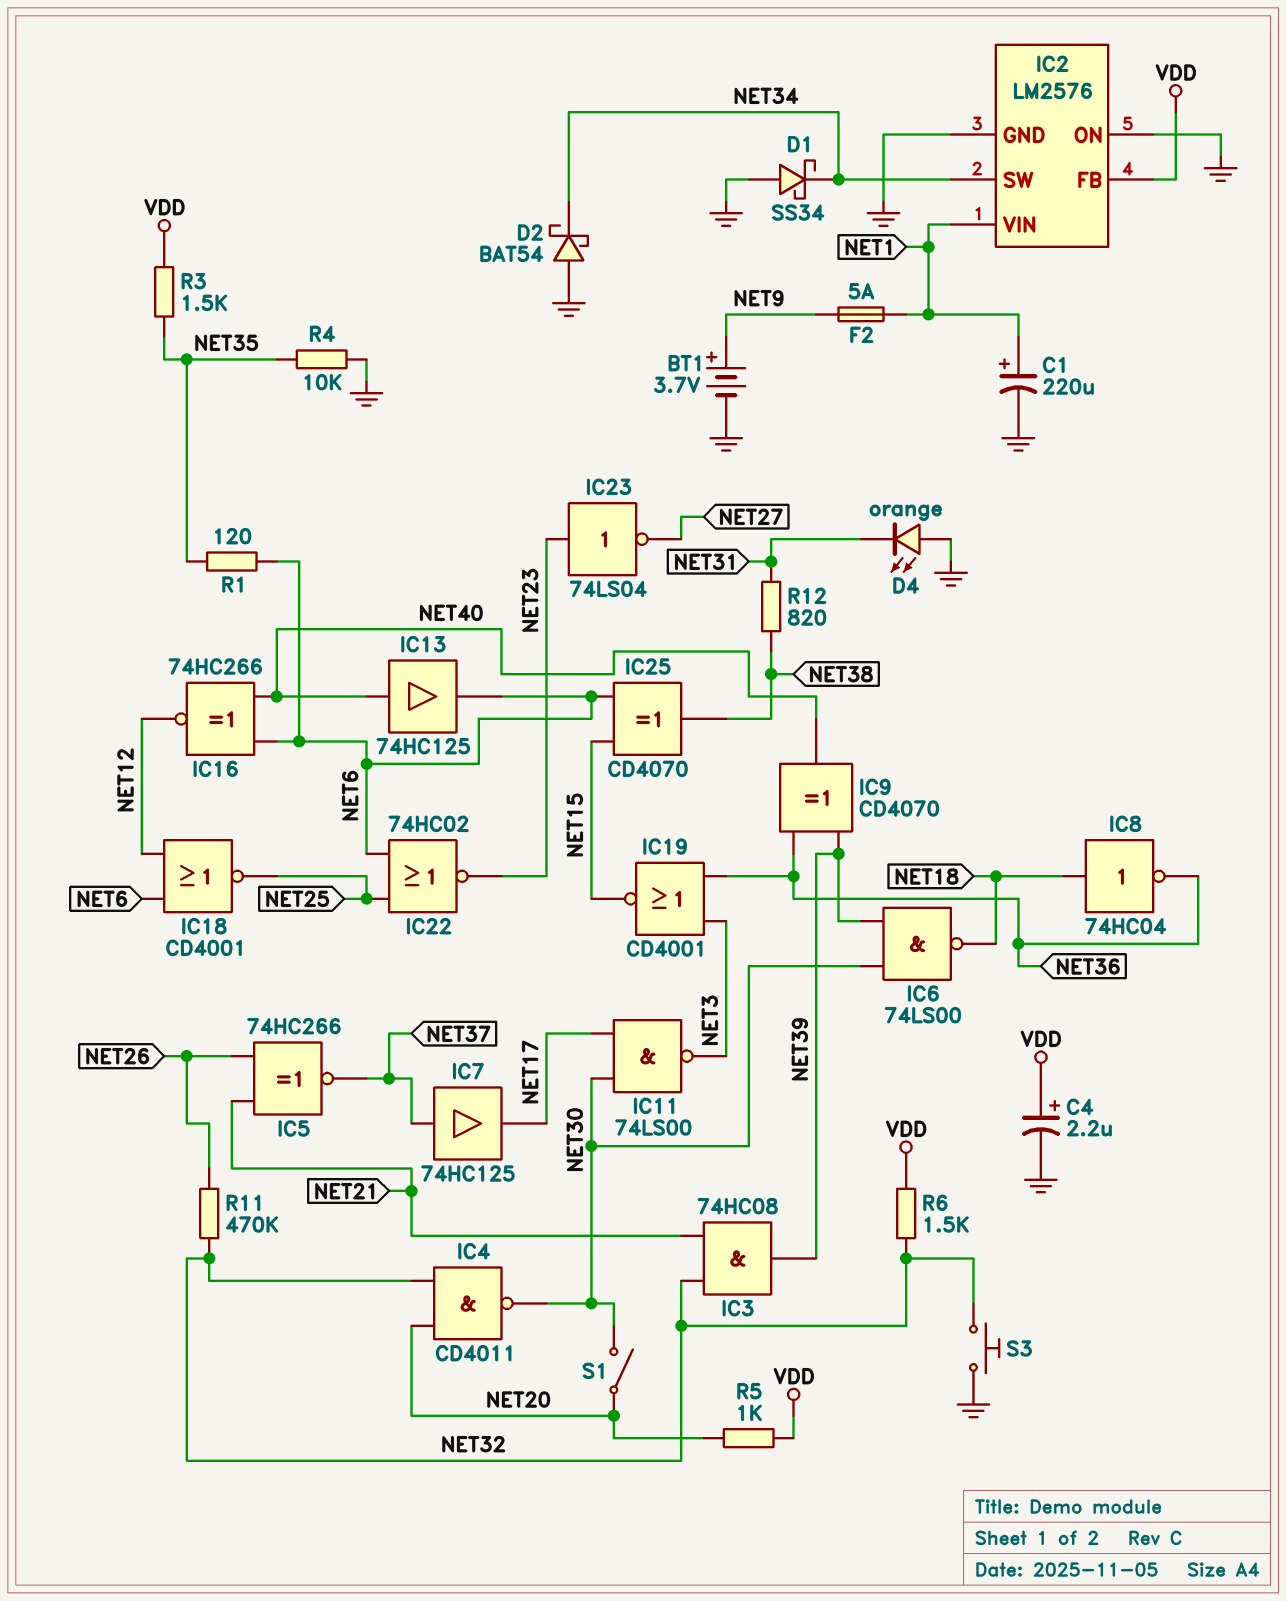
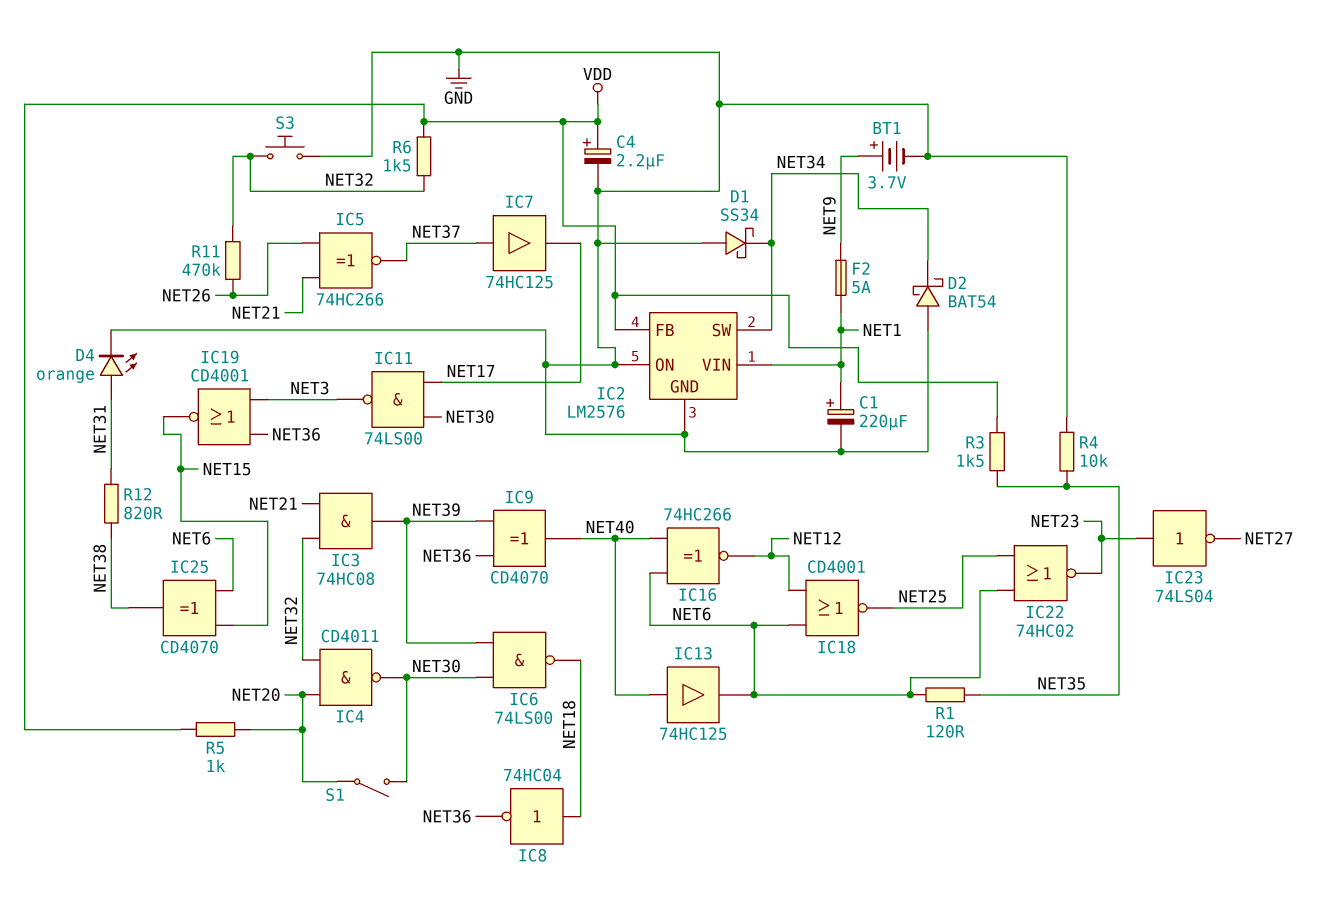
D4: LED orange (A GND, K NET31) -> LED orange (A NET31, K GND)

